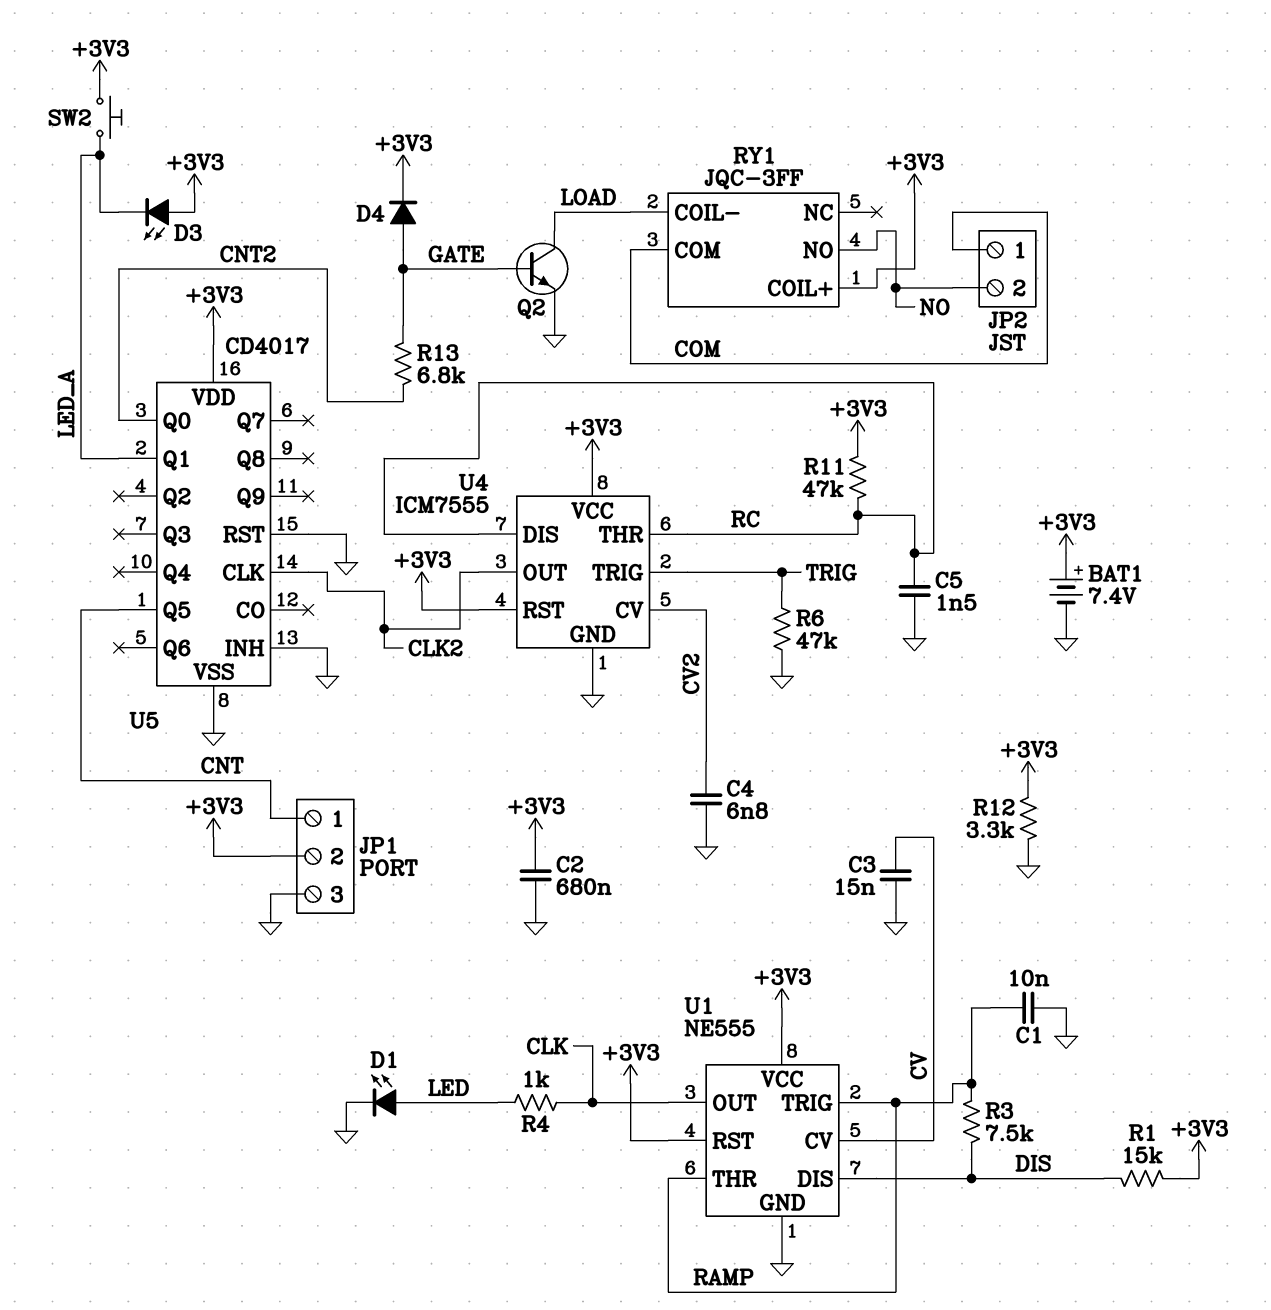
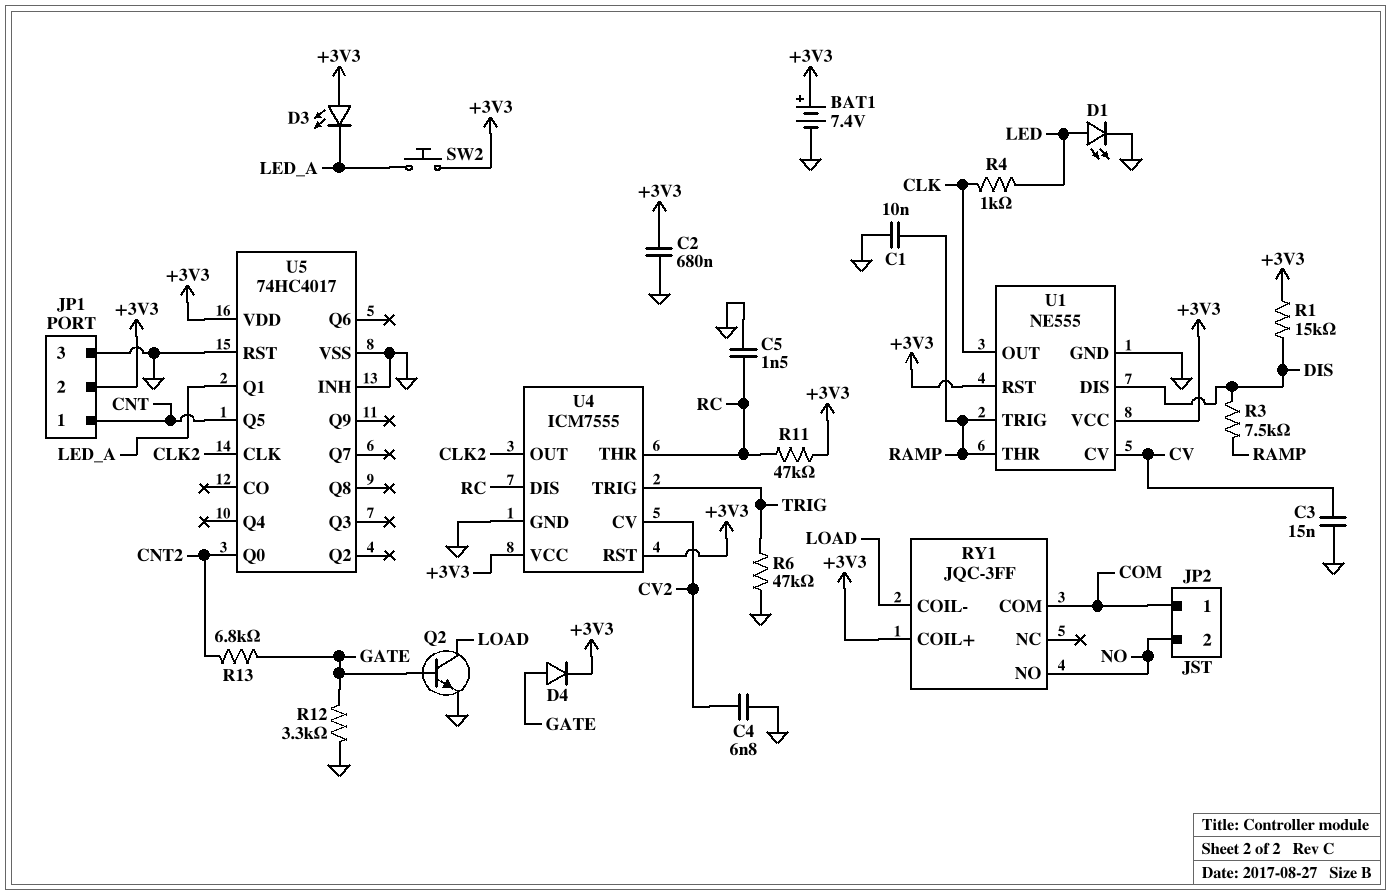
R12: 3.3k (+3V3, GND) -> 3.3k (GATE, GND)
U5: CD4017 -> 74HC4017

